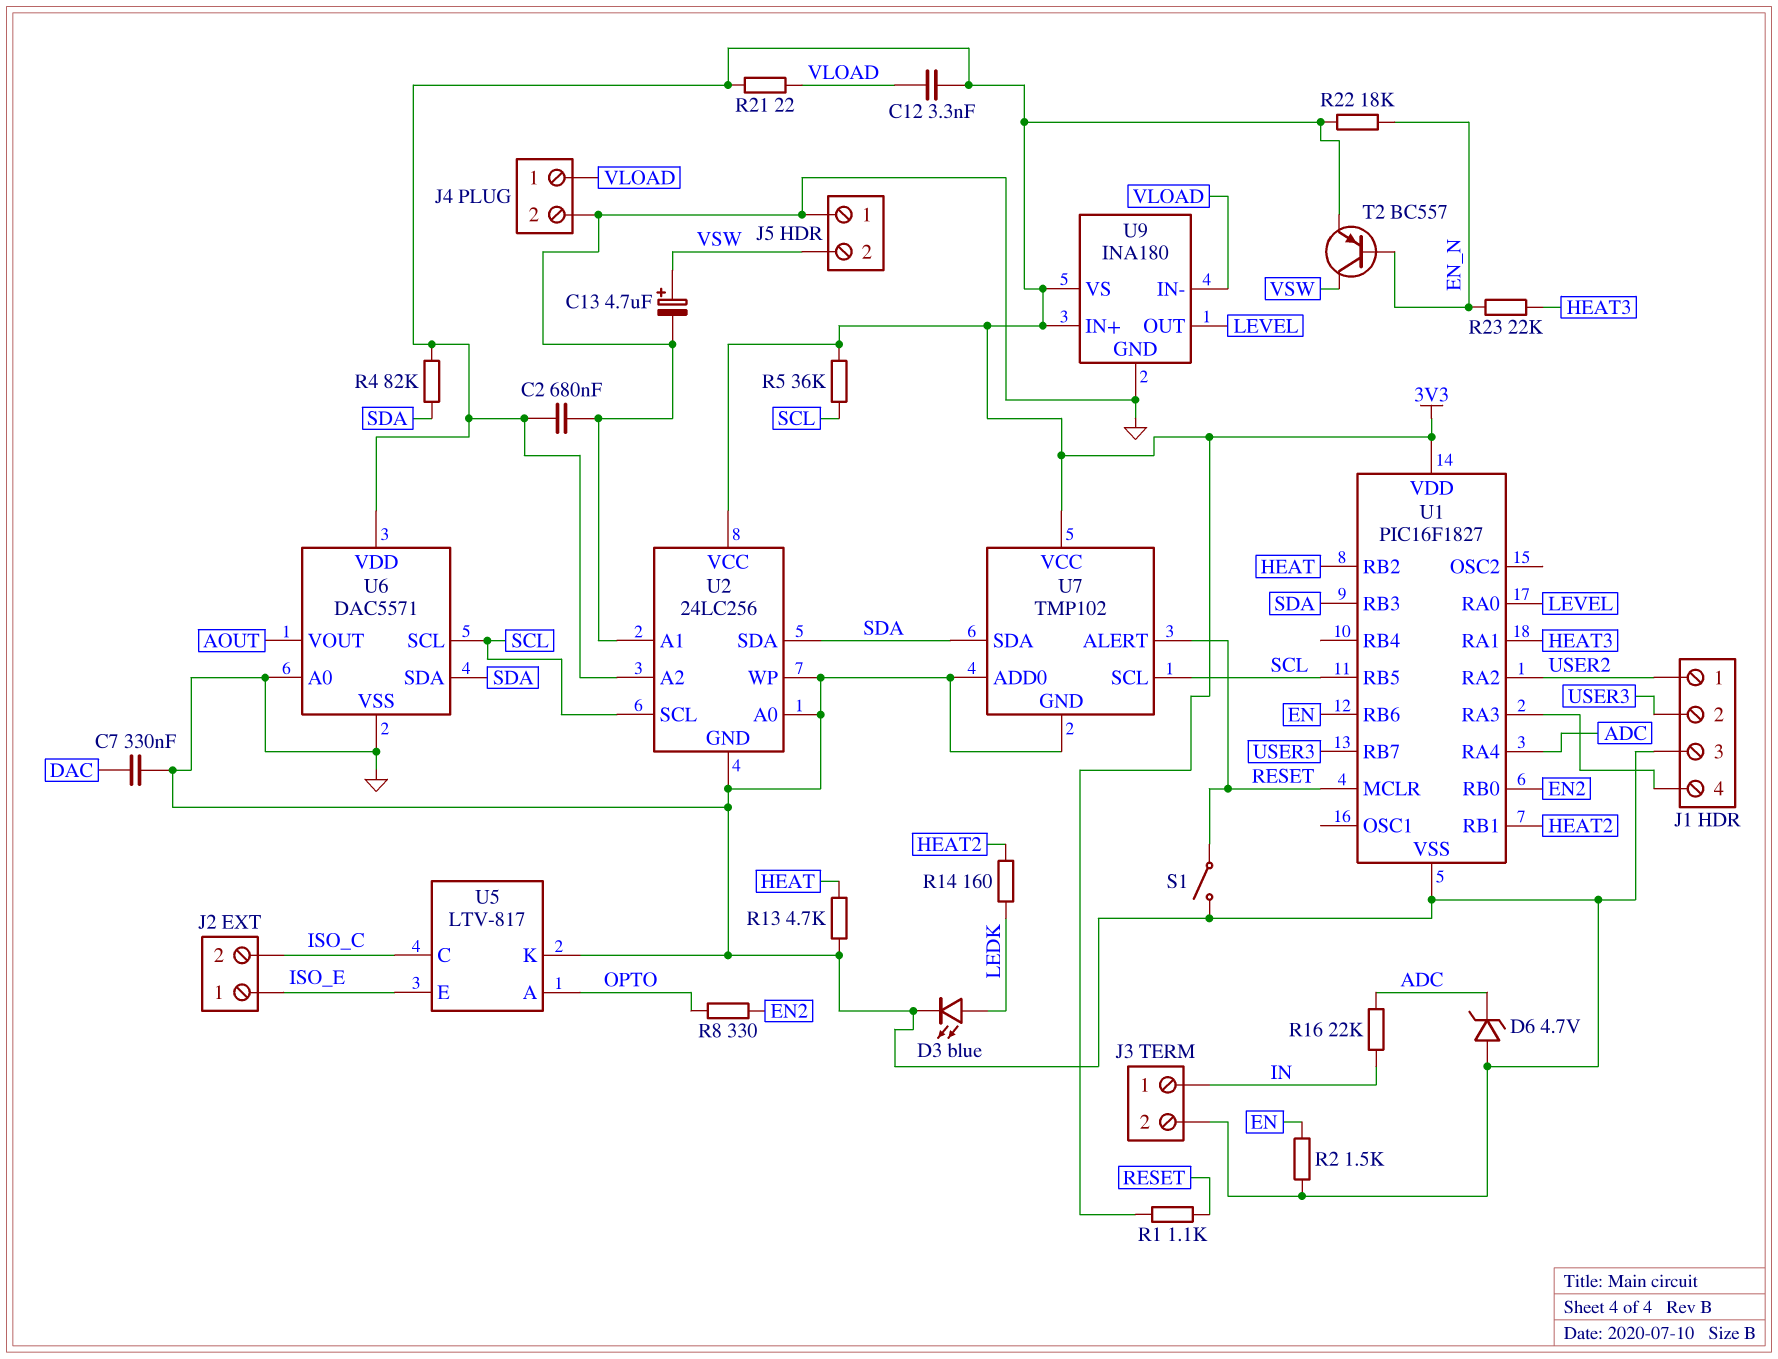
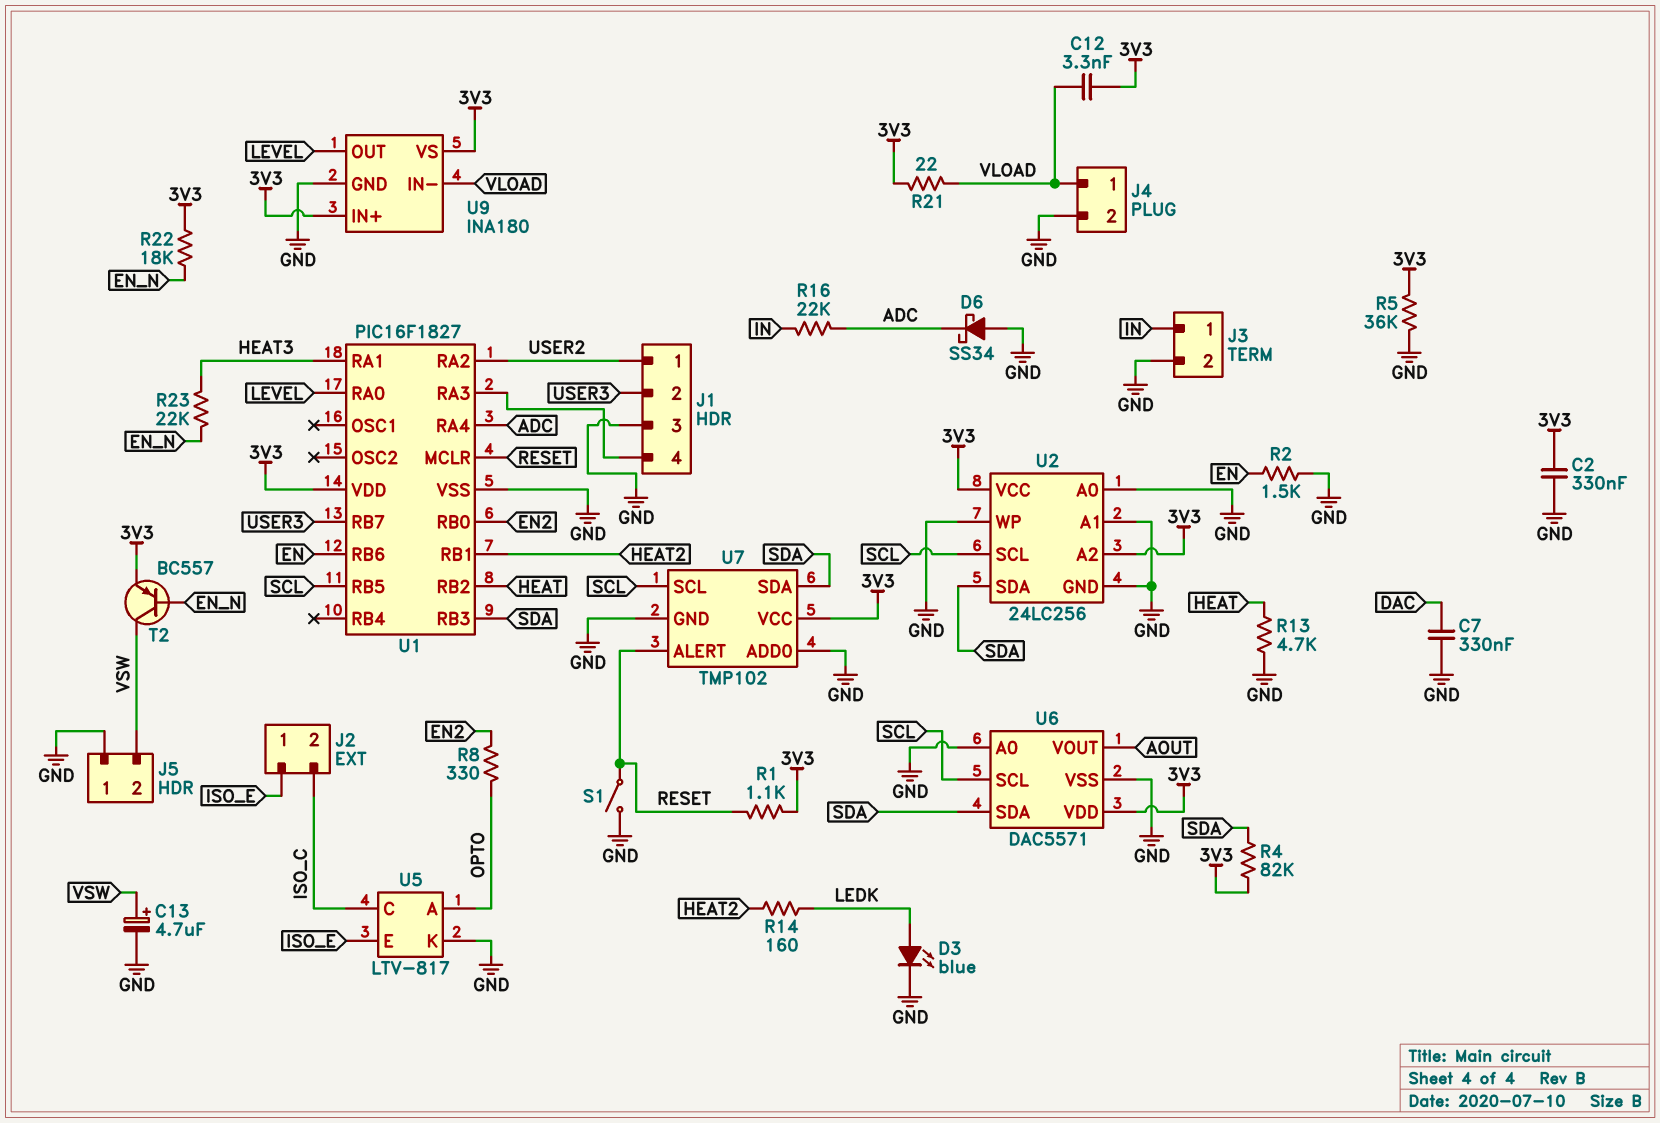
C2: 680nF (3V3, GND) -> 330nF (3V3, GND)
D6: zener 4.7V (A GND, K ADC) -> schottky SS34 (A GND, K ADC)
R5: 36k (3V3, SCL) -> 36k (3V3, GND)

